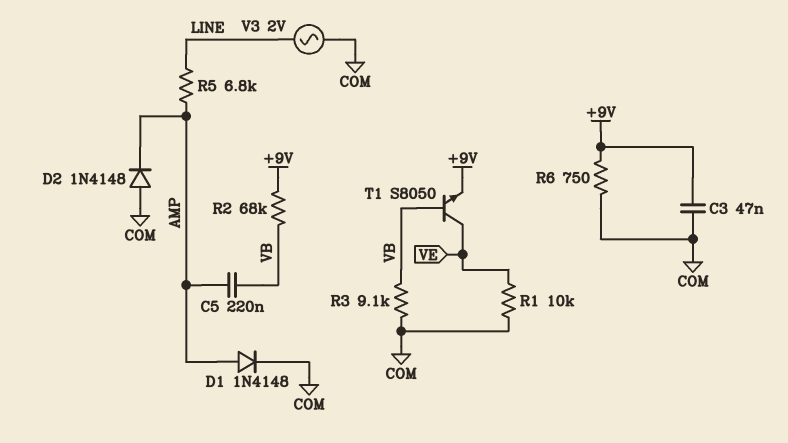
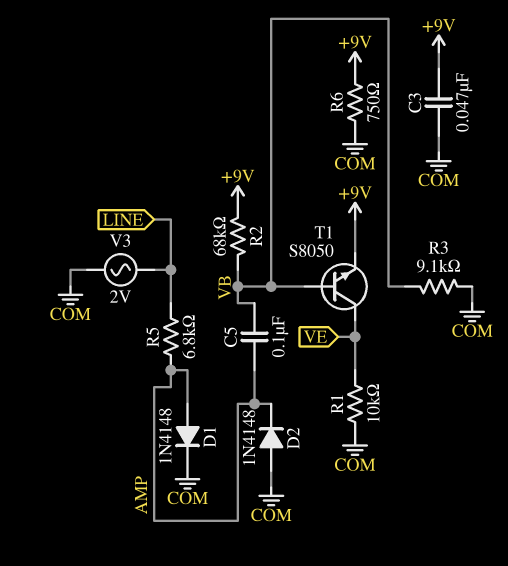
C5: 220nF (AMP, VB) -> 100nF (AMP, VB)

